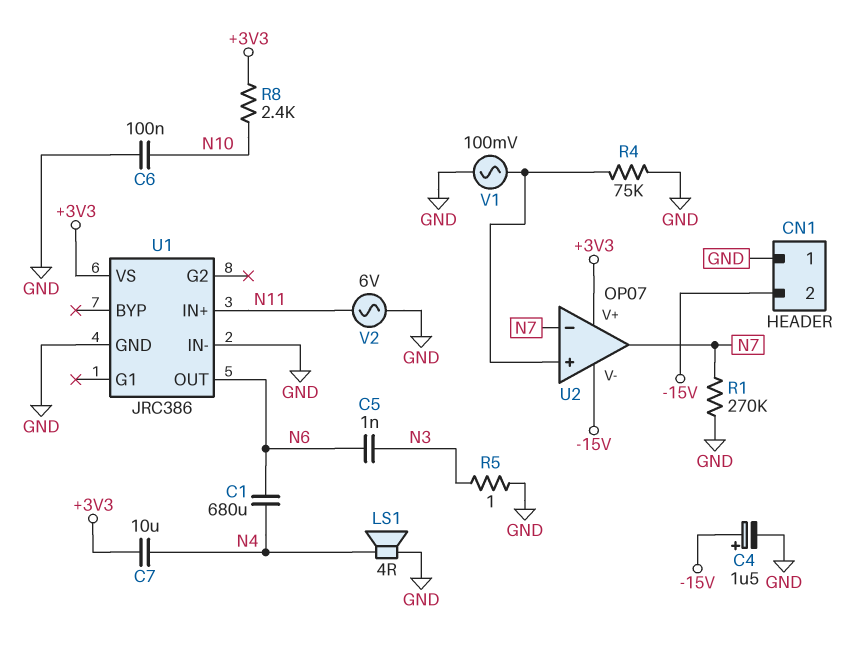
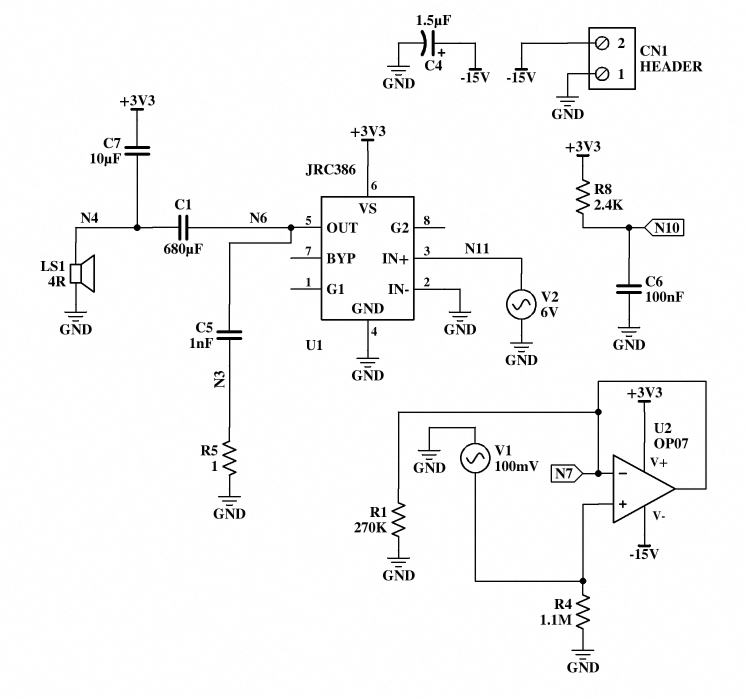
R4: 75k (GND, U2/in+) -> 1.1M (GND, U2/in+)

